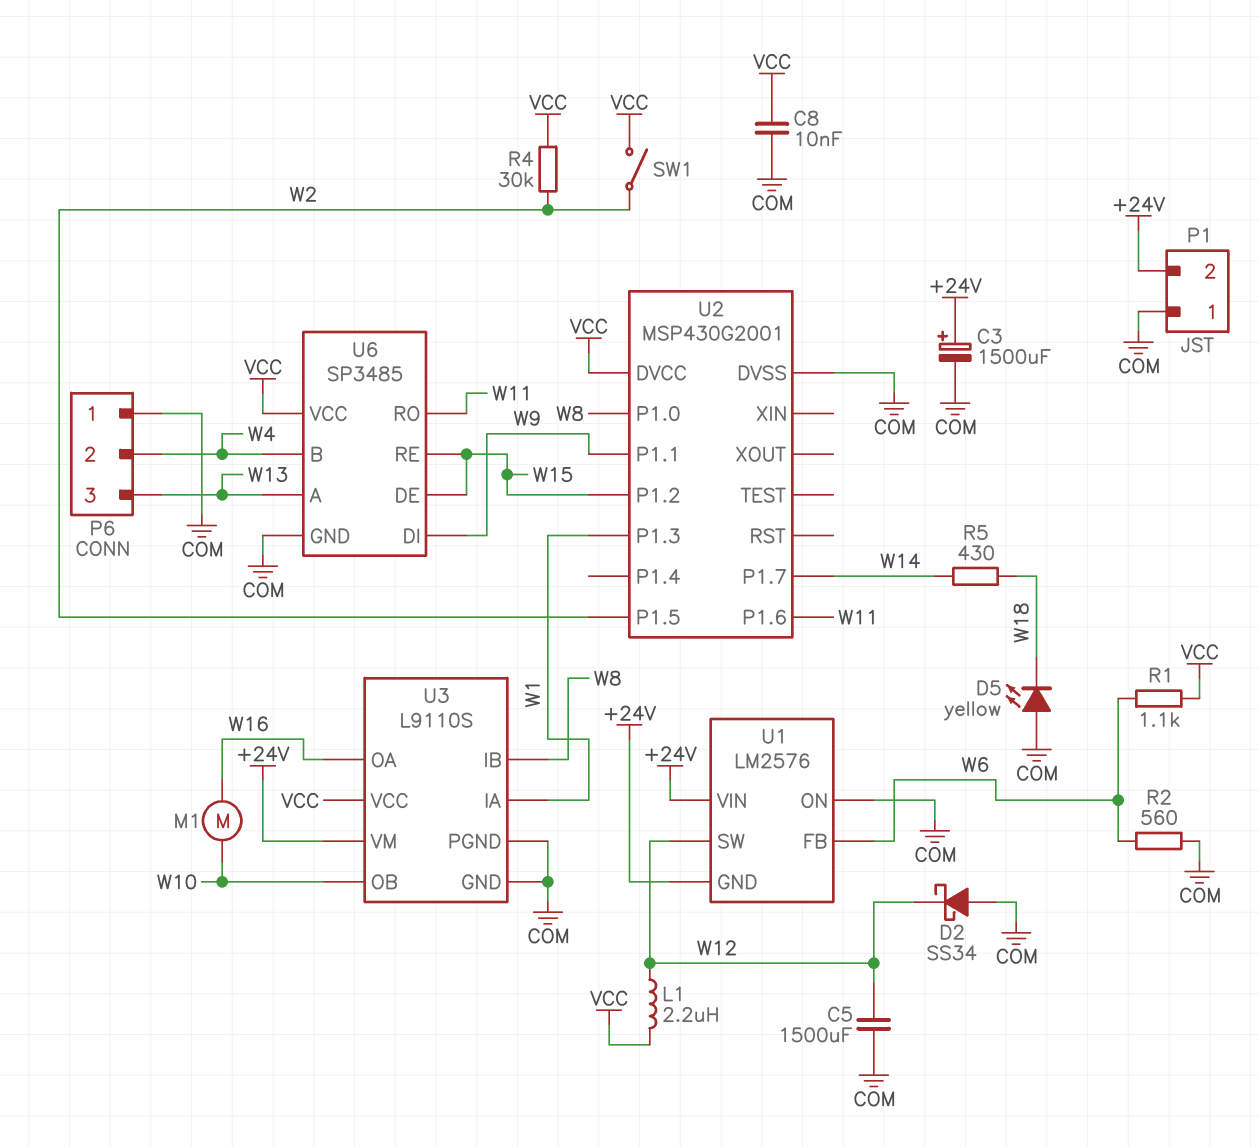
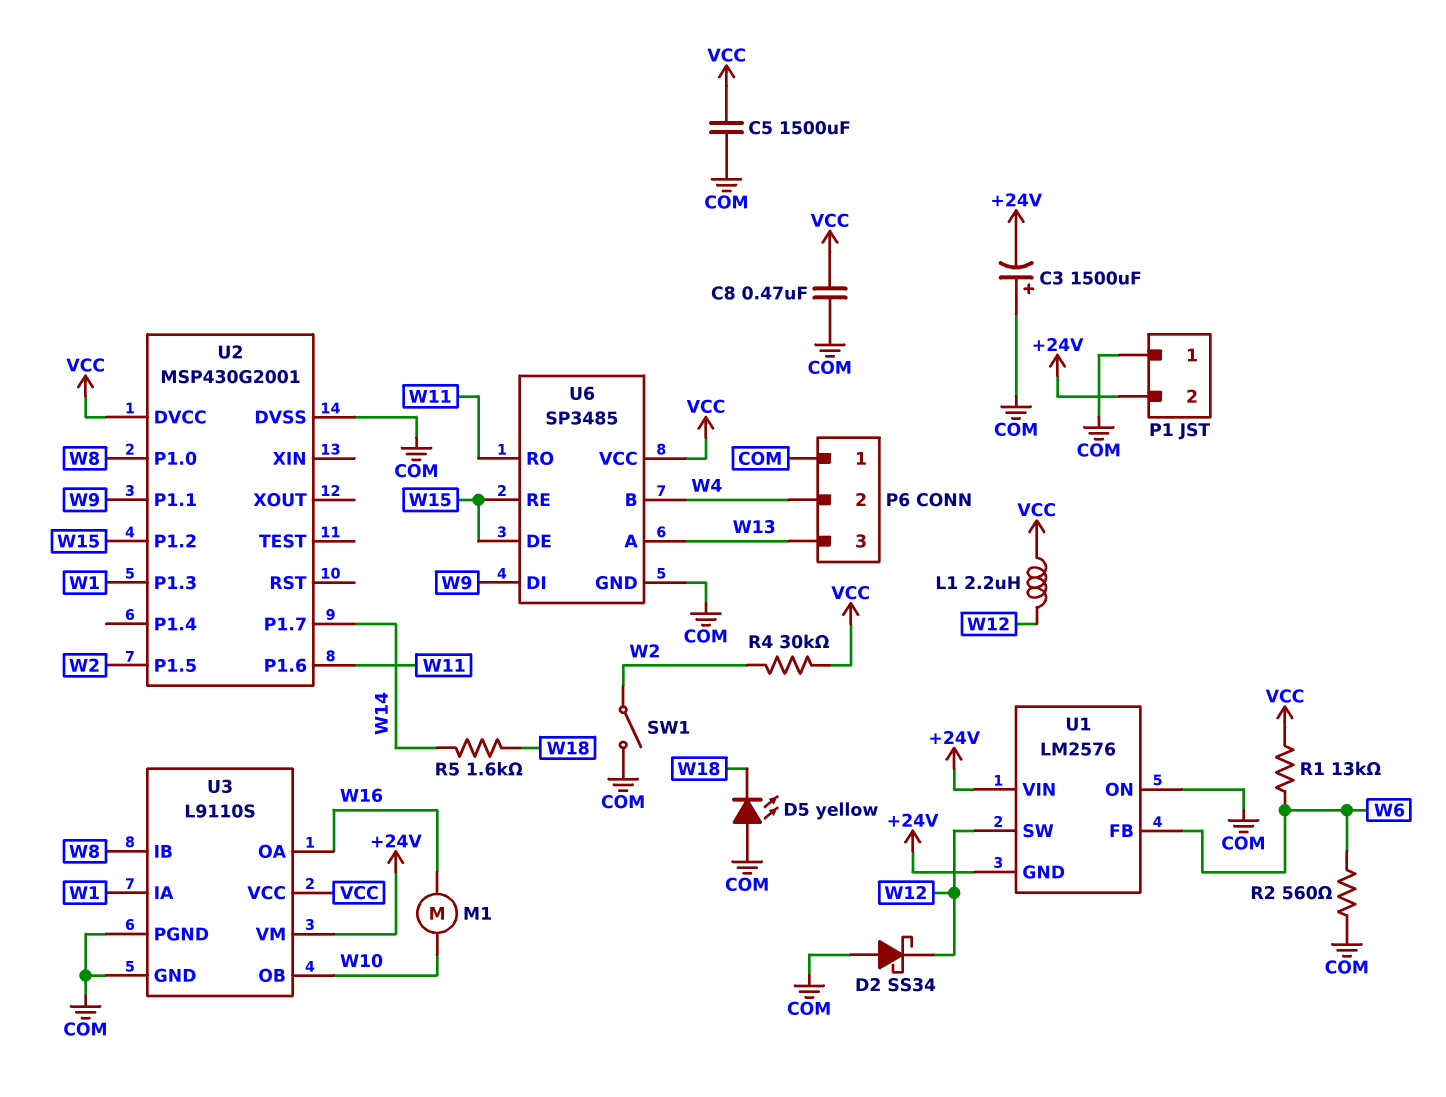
C3: 1500uF (plus +24V, minus COM) -> 1500uF (plus COM, minus +24V)
C5: 1500uF (COM, W12) -> 1500uF (COM, VCC)
C8: 10nF (COM, VCC) -> 470nF (COM, VCC)
R1: 1.1k (VCC, W6) -> 13k (VCC, W6)
R5: 430 (W14, W18) -> 1.6k (W14, W18)
SW1: switch (VCC, W2) -> switch (COM, W2)

